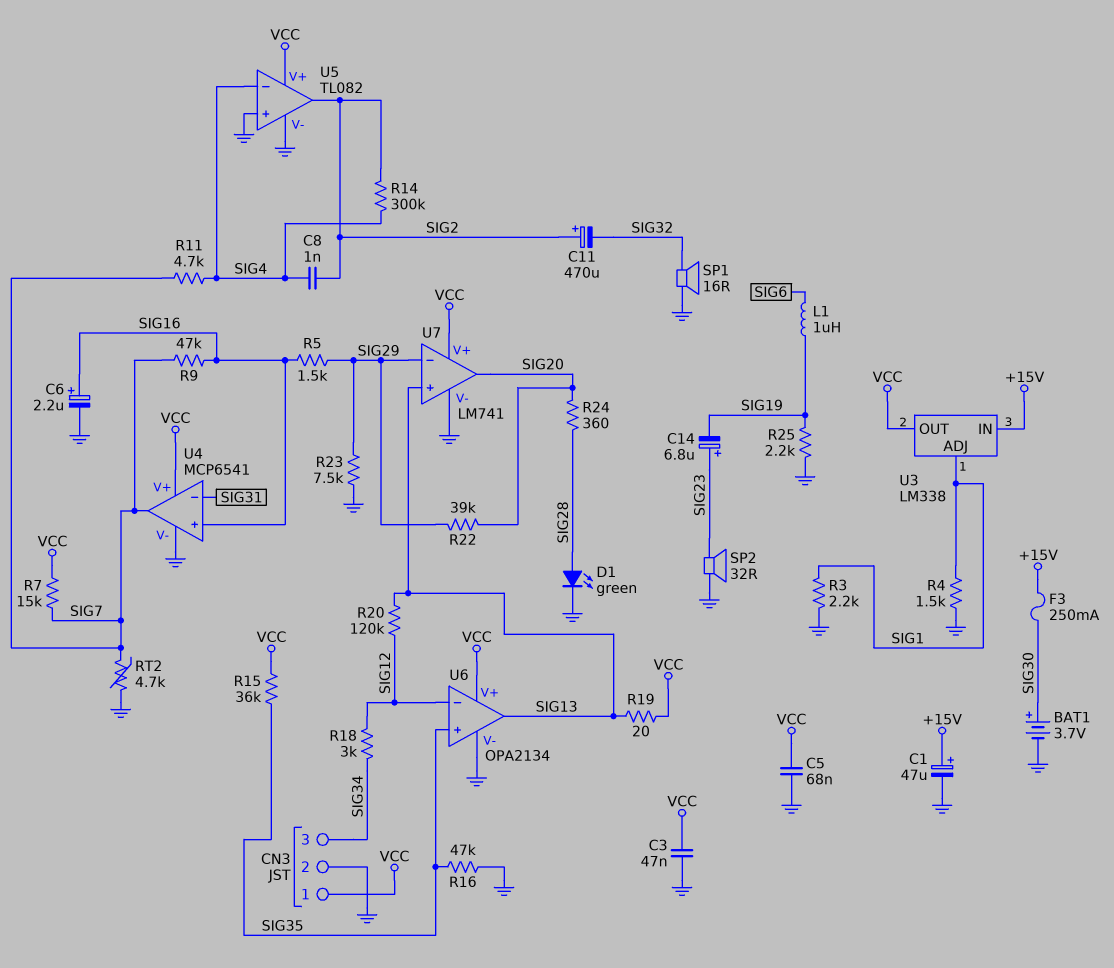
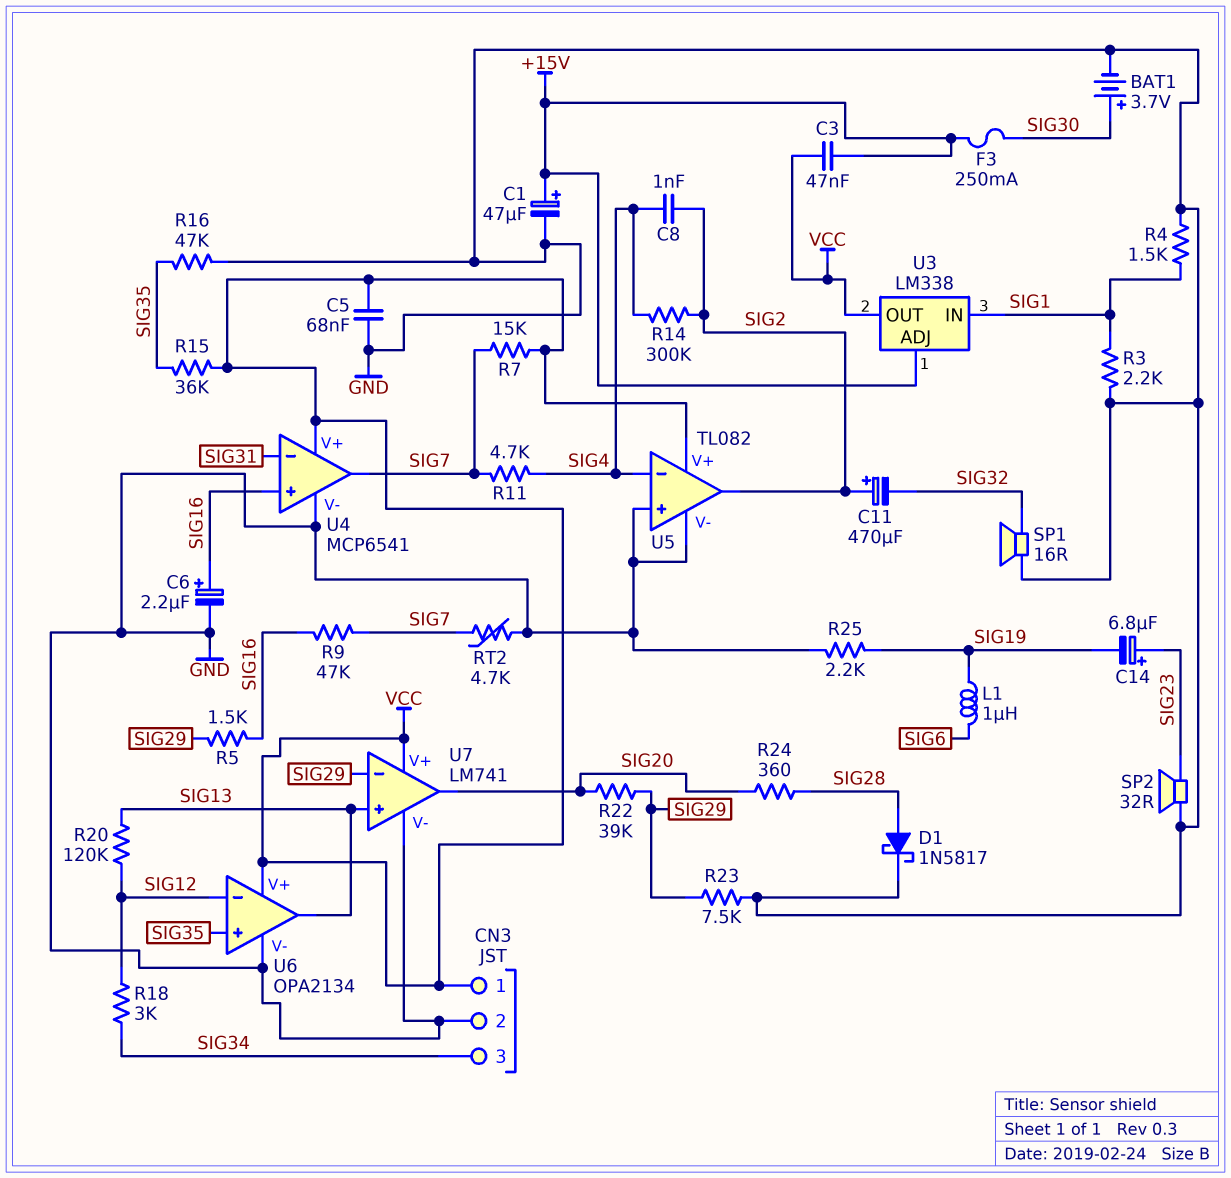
C3: 47nF (GND, VCC) -> 47nF (+15V, VCC)
D1: LED green (A SIG28, K GND) -> schottky 1N5817 (A SIG28, K GND)
R19: 20 (SIG13, VCC) -> none
U3 pin ADJ: SIG1 -> +15V
U3 pin IN: +15V -> SIG1

